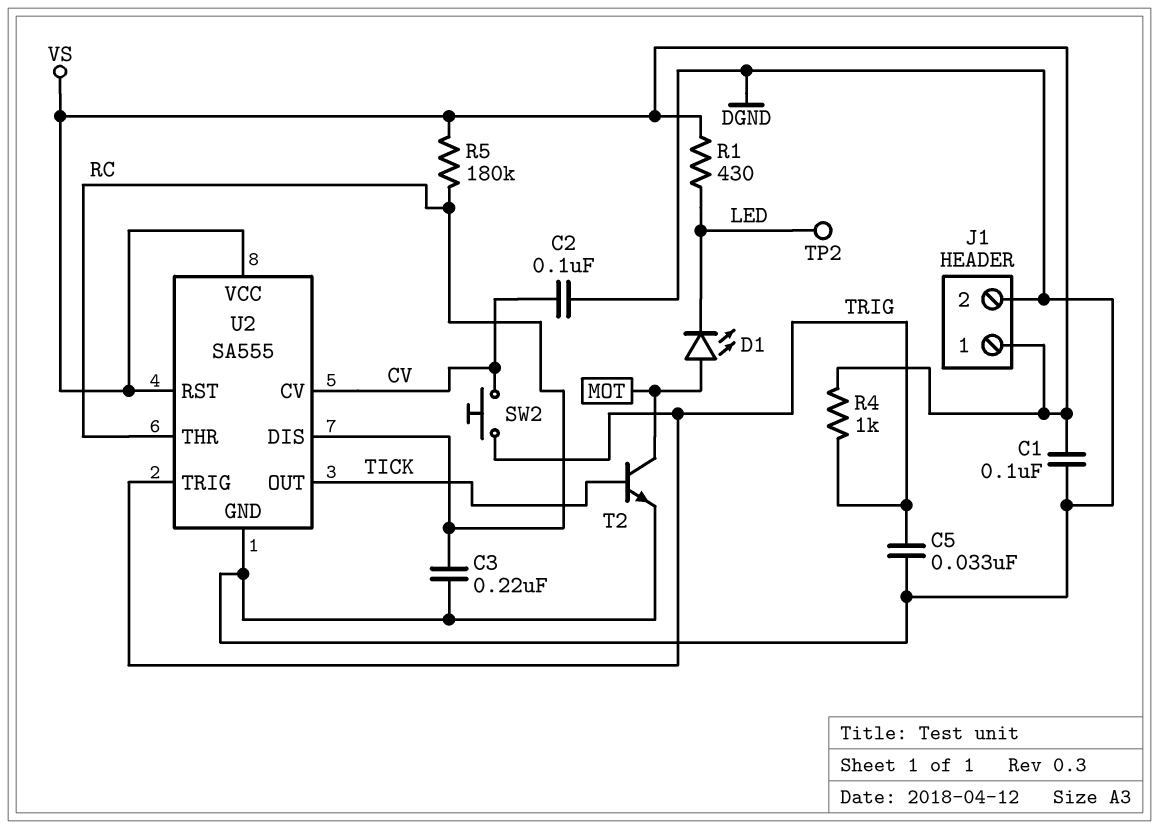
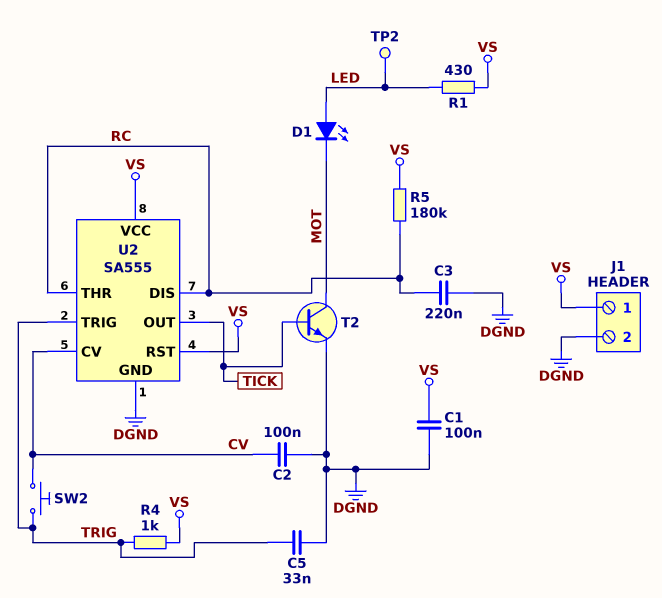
D1: LED (A MOT, K LED) -> LED (A LED, K MOT)

